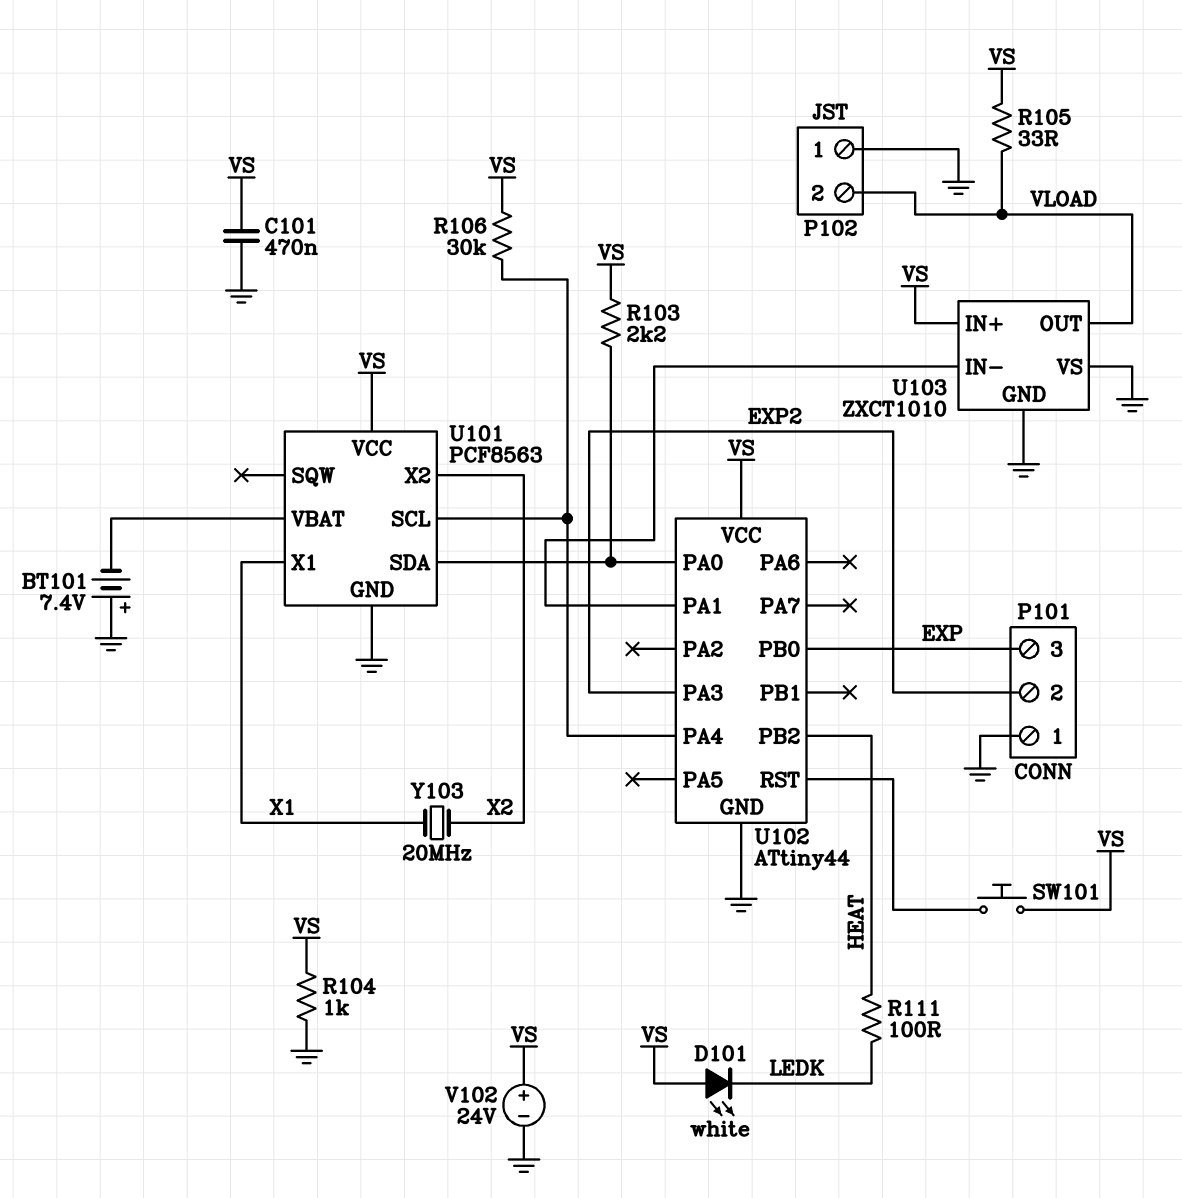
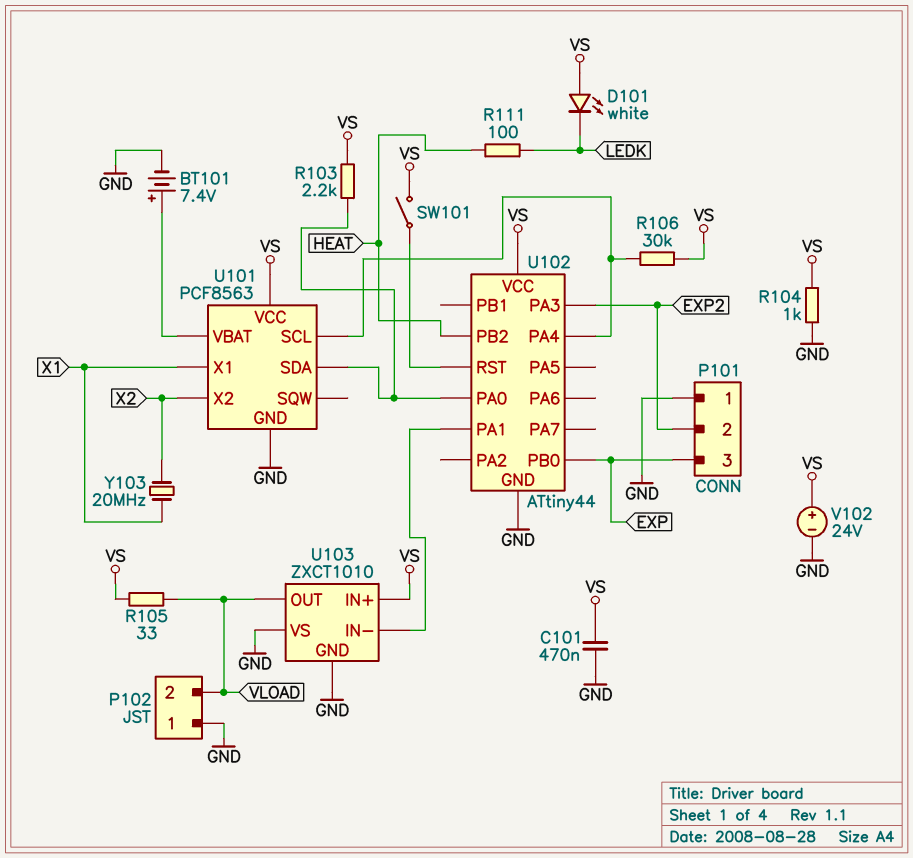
BT101: 7.4V (plus GND, minus U101/VBAT) -> 7.4V (plus U101/VBAT, minus GND)
SW101: button (U102/RST, VS) -> switch (U102/RST, VS)

